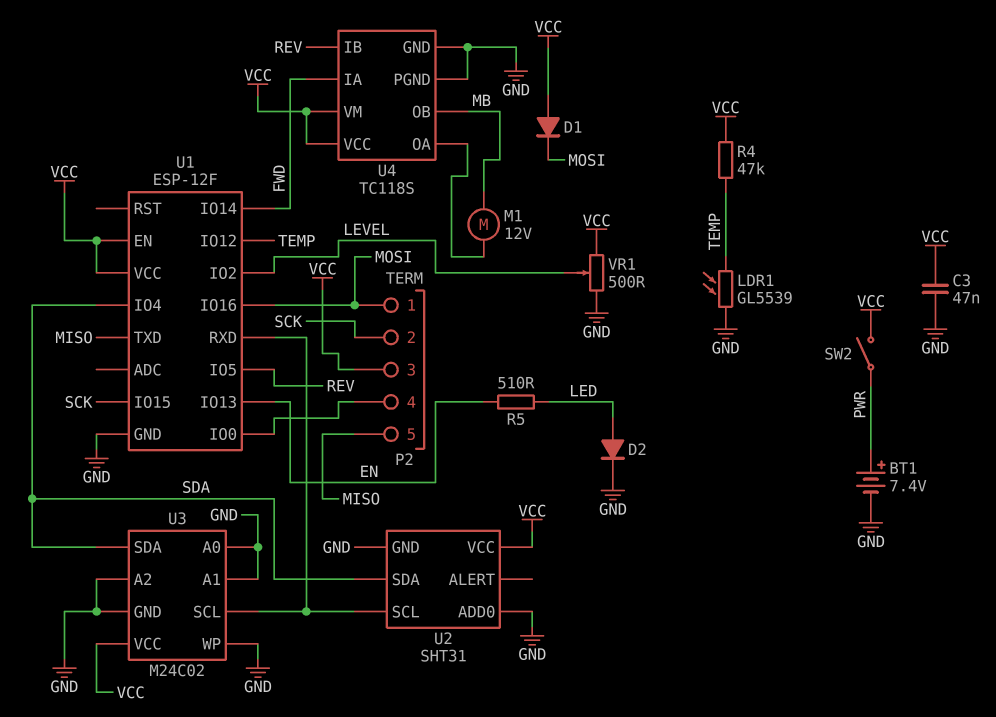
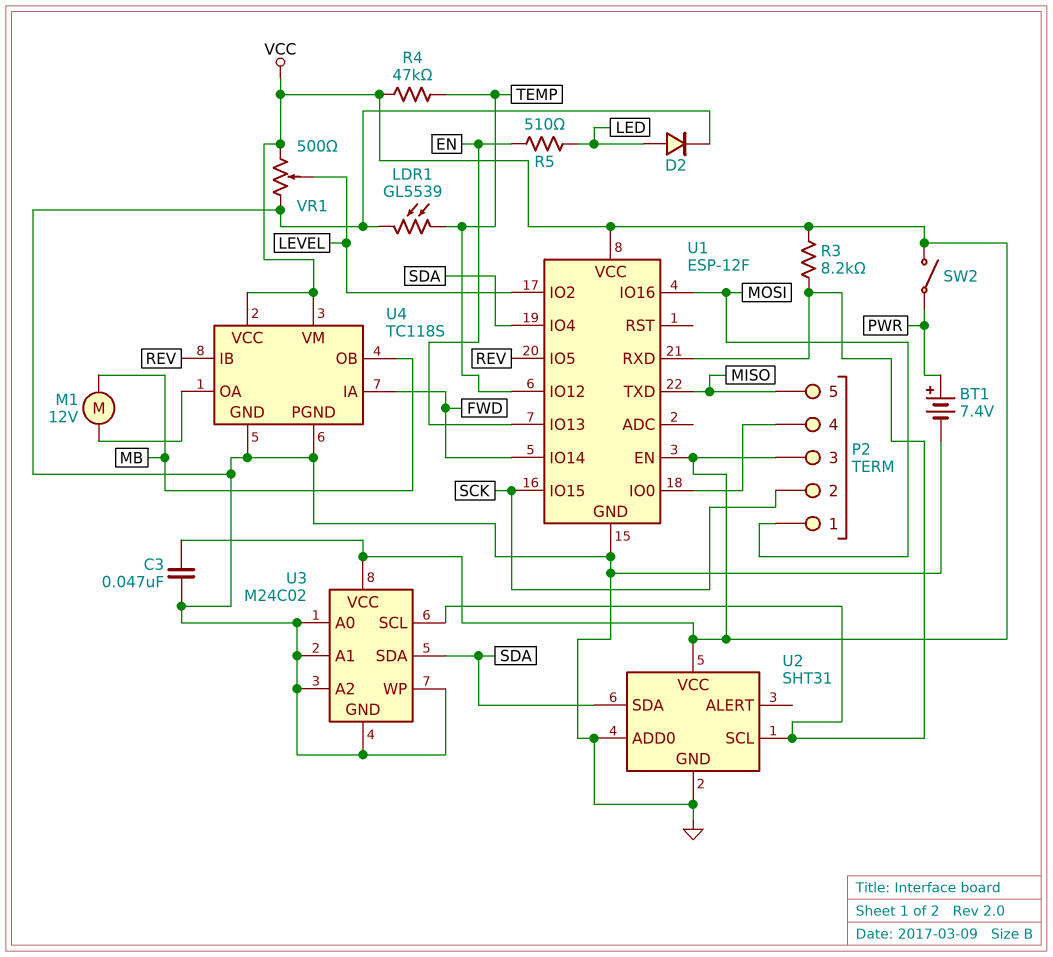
D1: diode (A VCC, K MOSI) -> none
R3: none -> 8.2k (U1/RXD, VCC)

